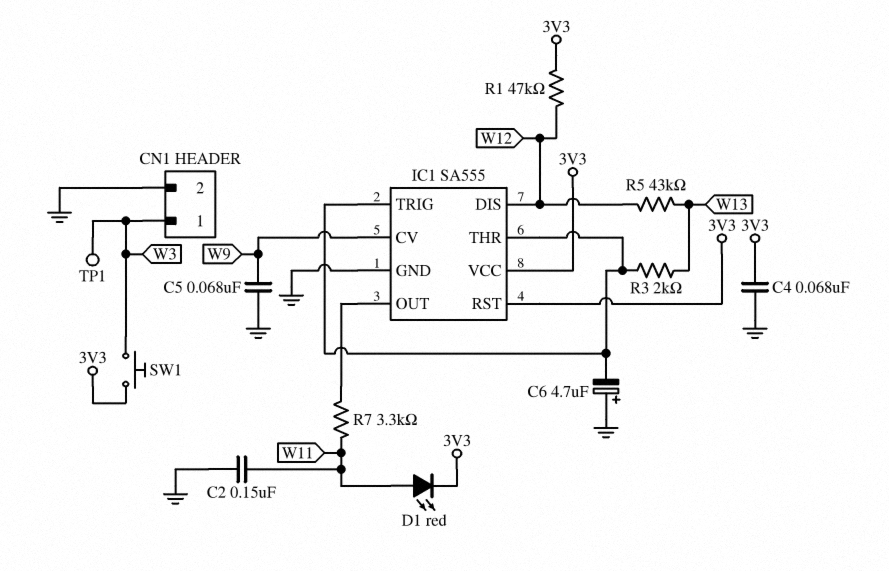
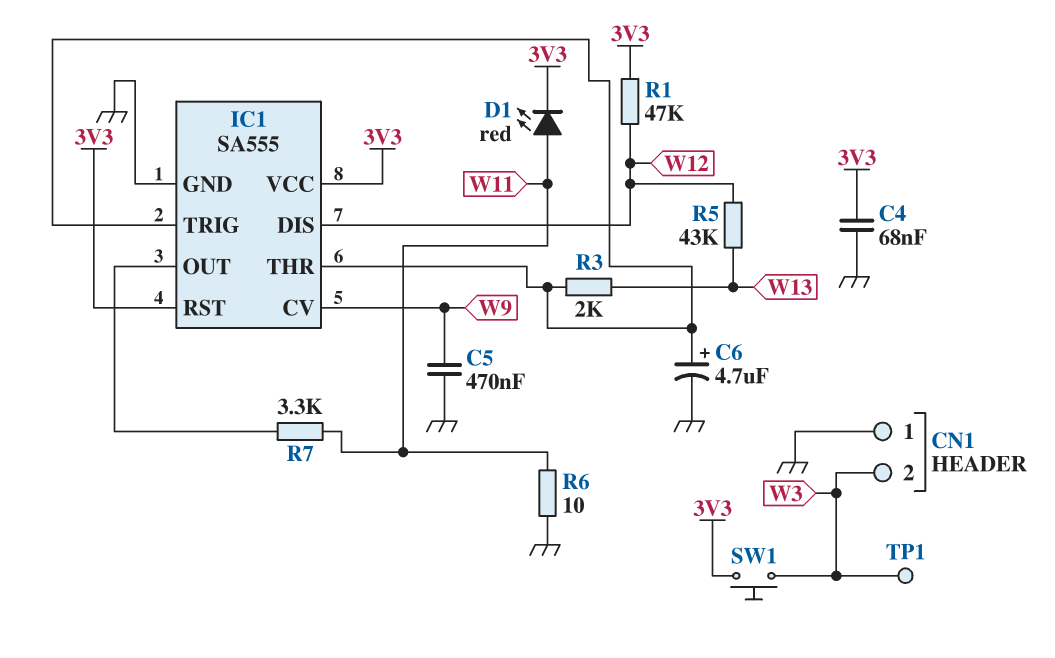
C2: 150nF (GND, W11) -> none
C5: 68nF (GND, W9) -> 470nF (GND, W9)
C6: 4.7uF (plus GND, minus IC1/THR) -> 4.7uF (plus IC1/THR, minus GND)
CN1 pin 1: W3 -> GND
CN1 pin 2: GND -> W3
R6: none -> 10 (GND, W11)

